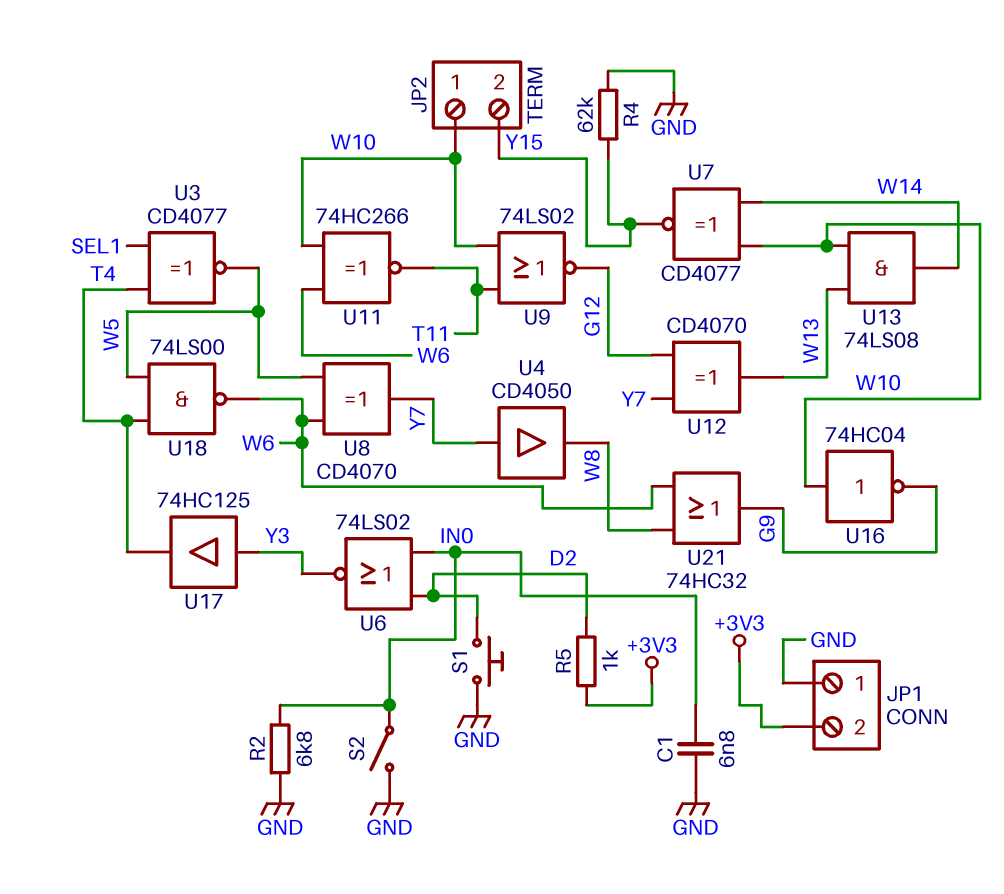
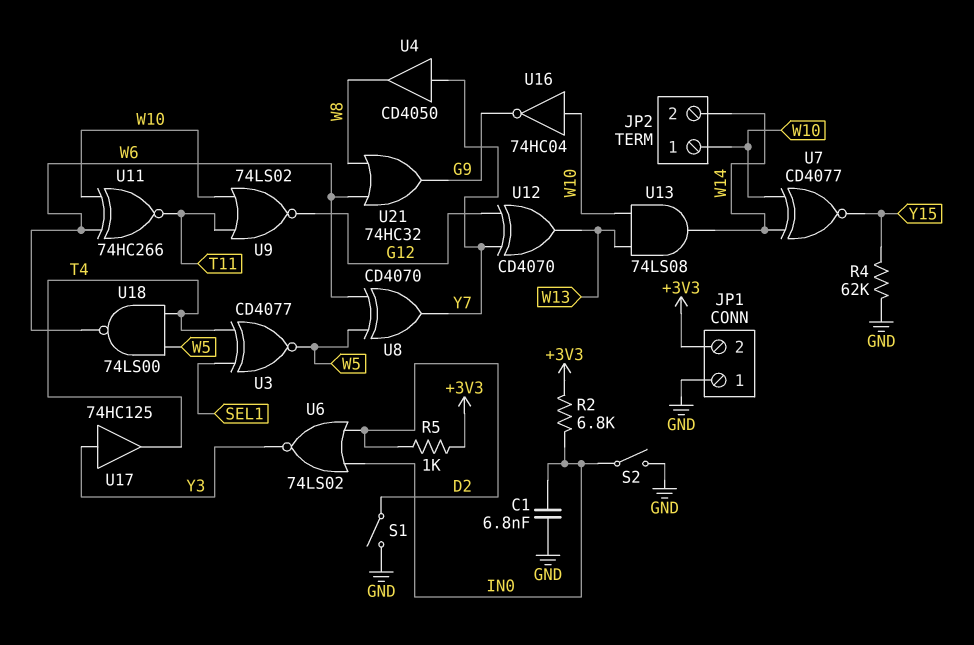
JP2 pin 2: Y15 -> W14
R2: 6.8k (GND, IN0) -> 6.8k (+3V3, IN0)
S1: button (D2, GND) -> switch (D2, GND)

